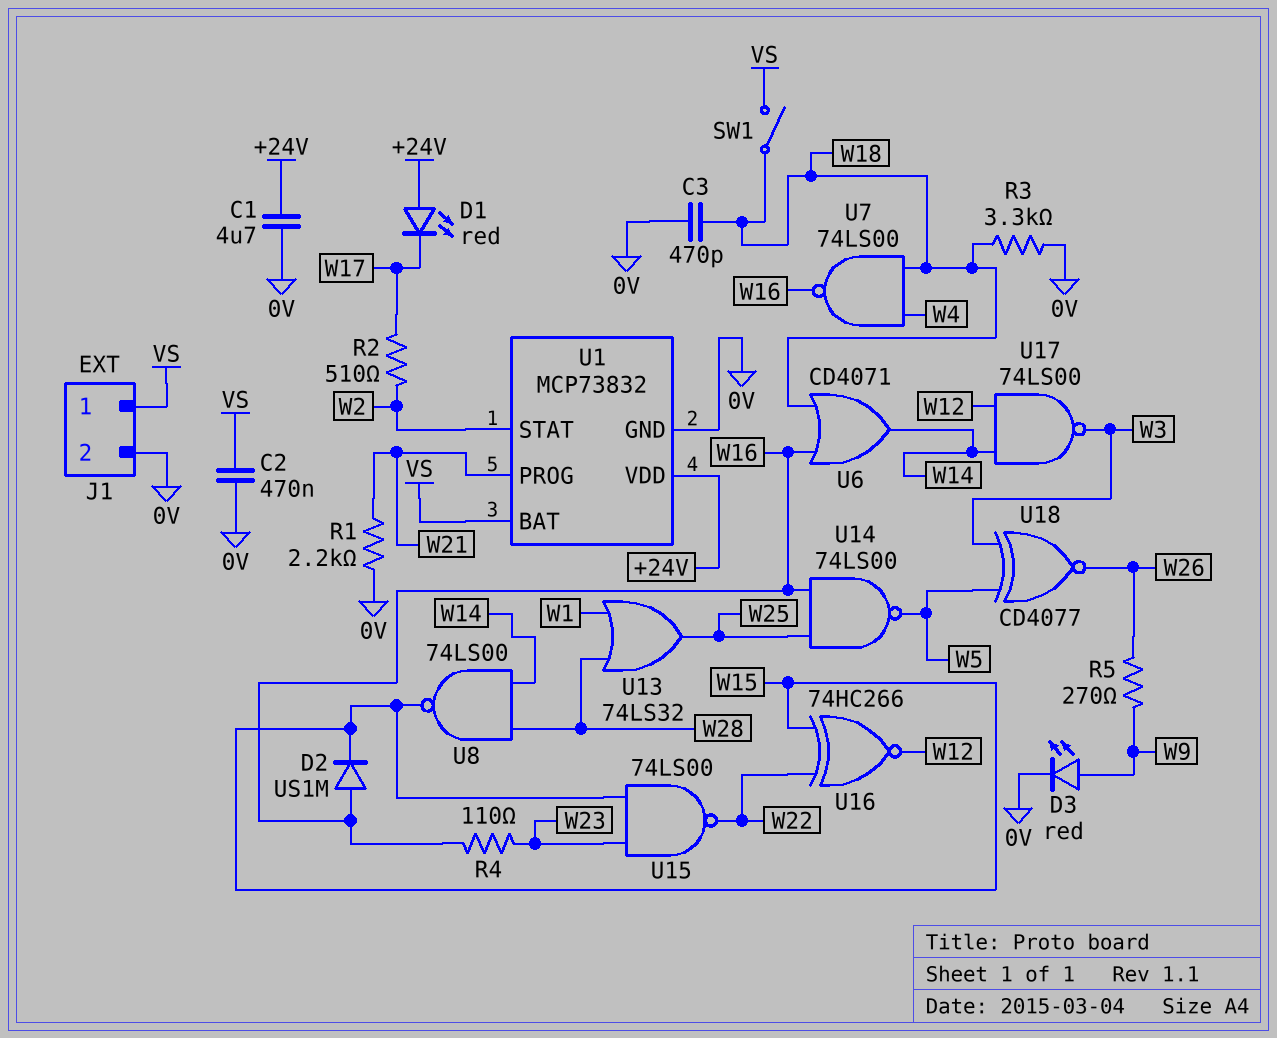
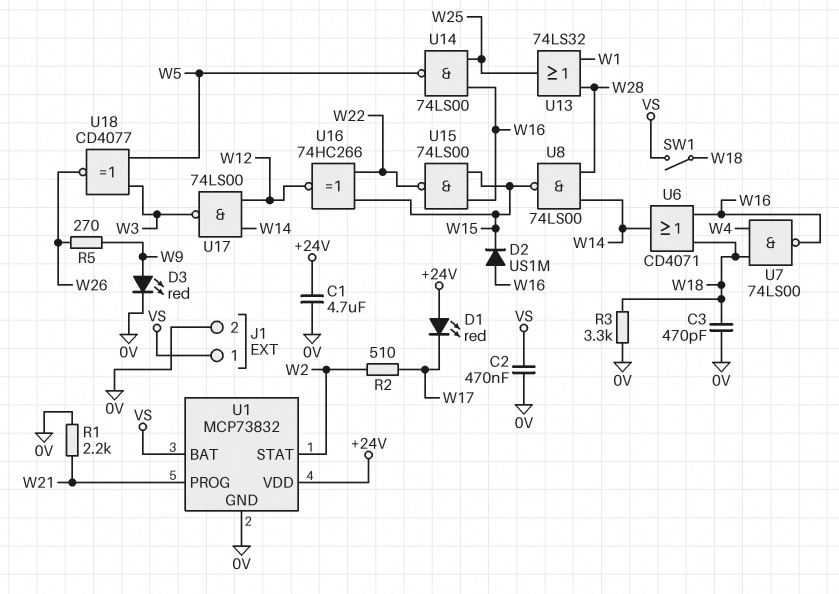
R4: 110 (W16, W23) -> none
U15: NAND 74LS00 (in W15, in W23, out W22) -> NAND 74LS00 (in W15, in W16, out W22)

